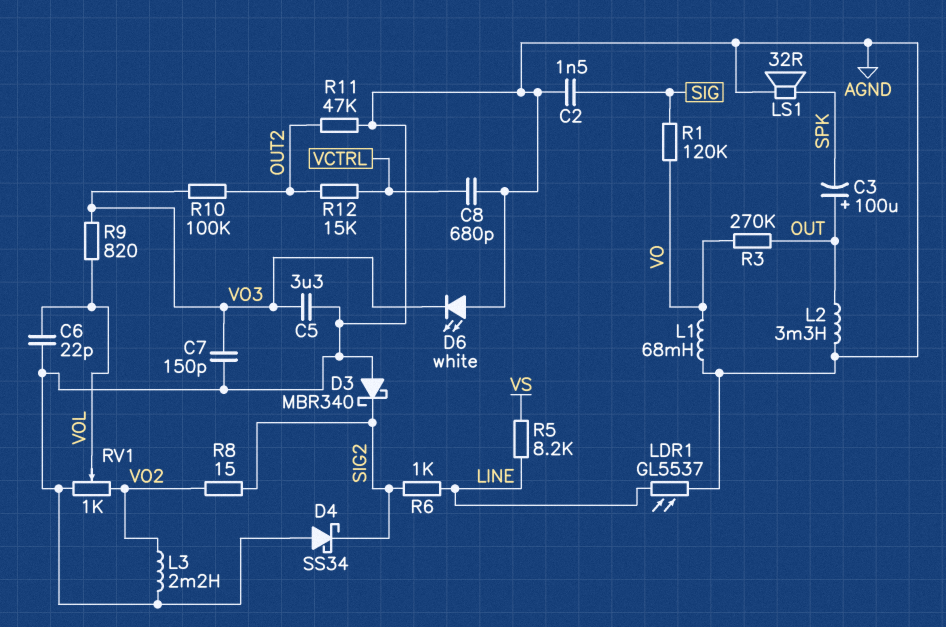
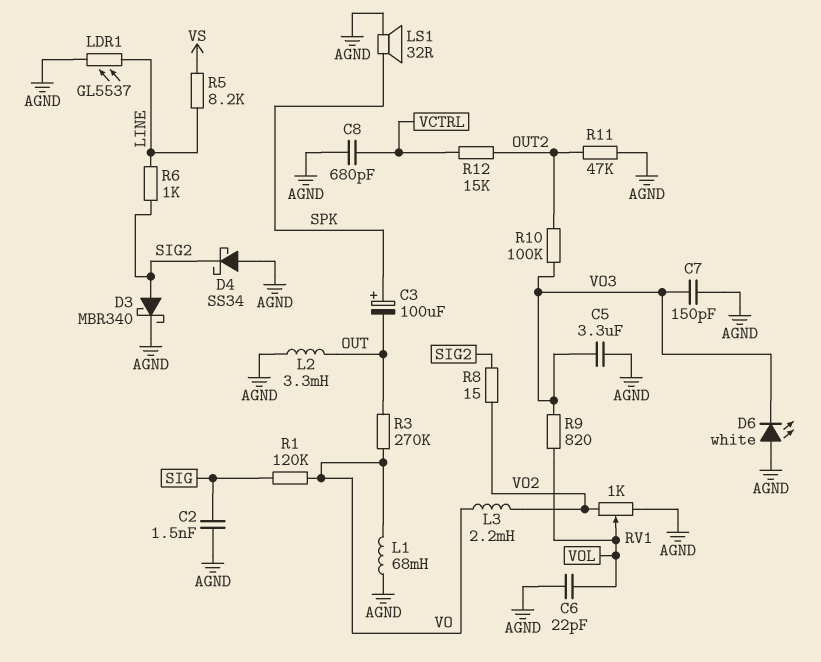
C3: 100uF (plus OUT, minus SPK) -> 100uF (plus SPK, minus OUT)
D3: schottky MBR340 (A AGND, K SIG2) -> schottky MBR340 (A SIG2, K AGND)
L3: 2.2mH (AGND, VO2) -> 2.2mH (VO, VO2)

